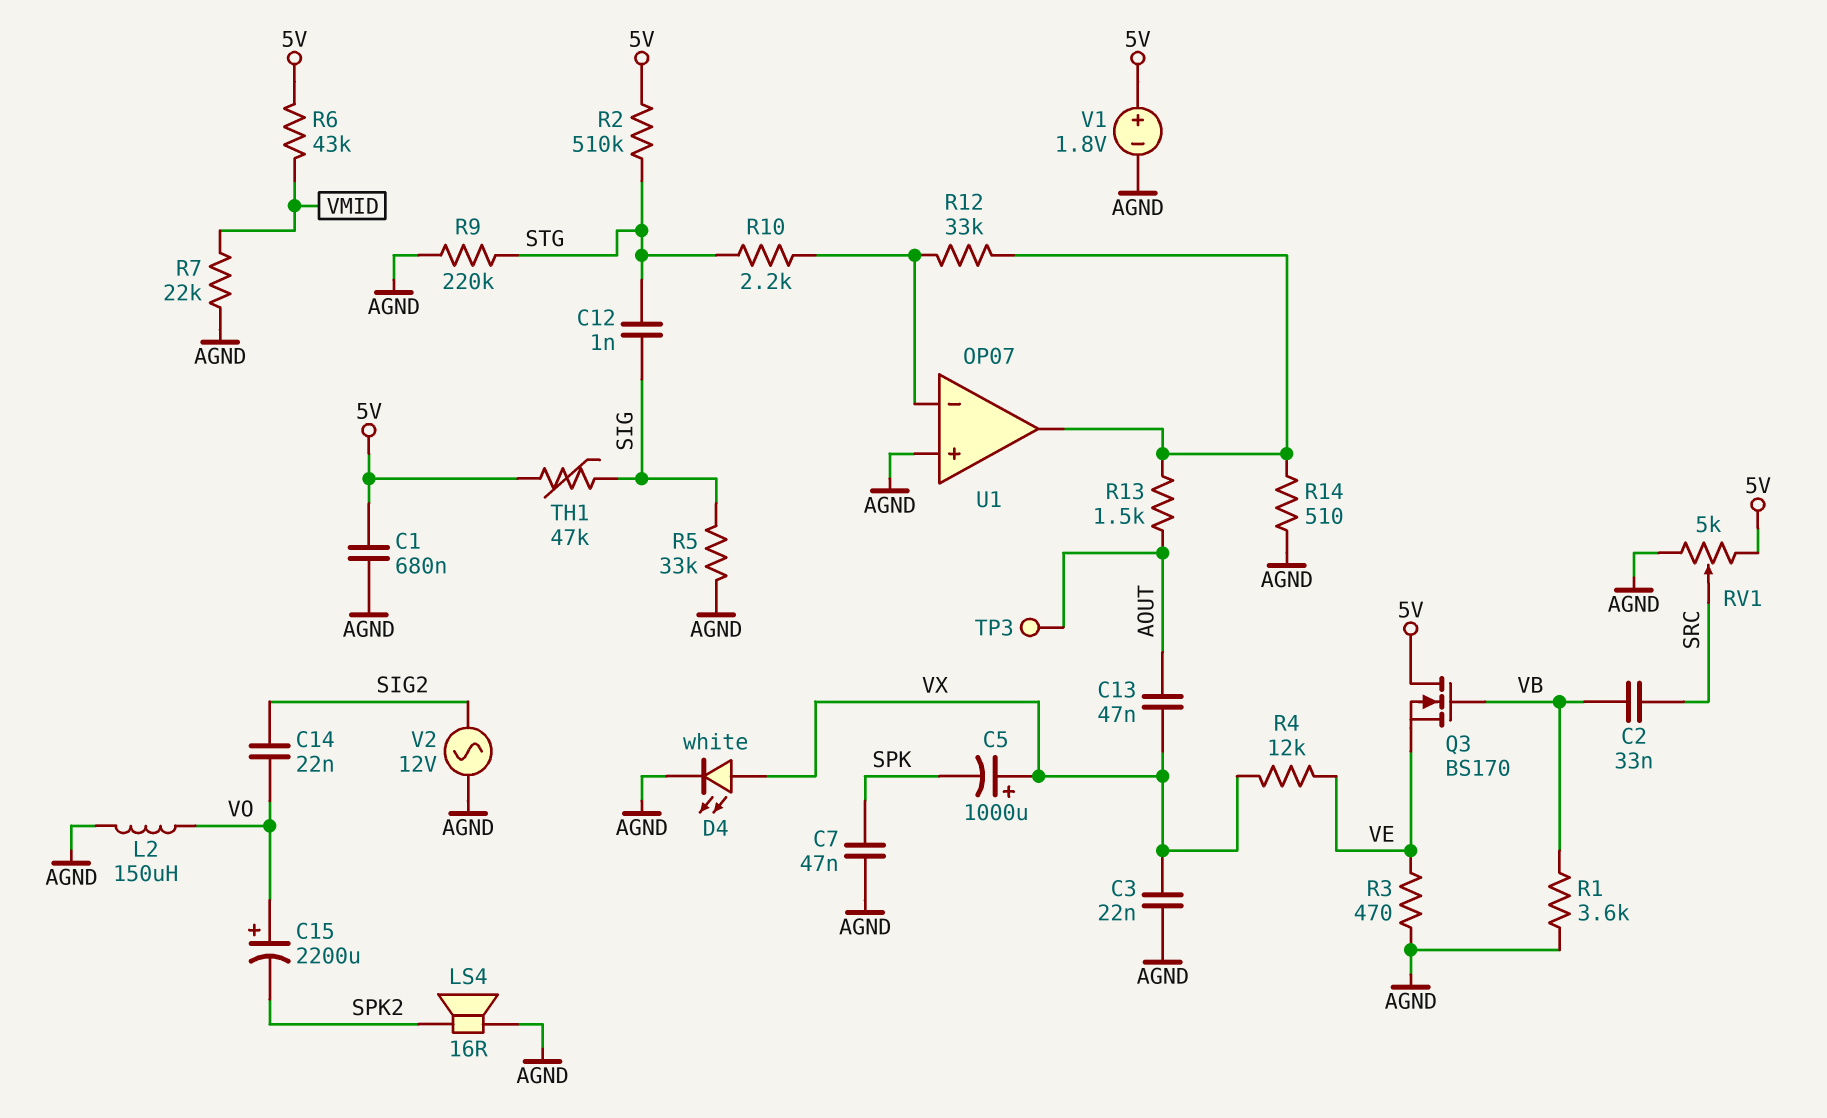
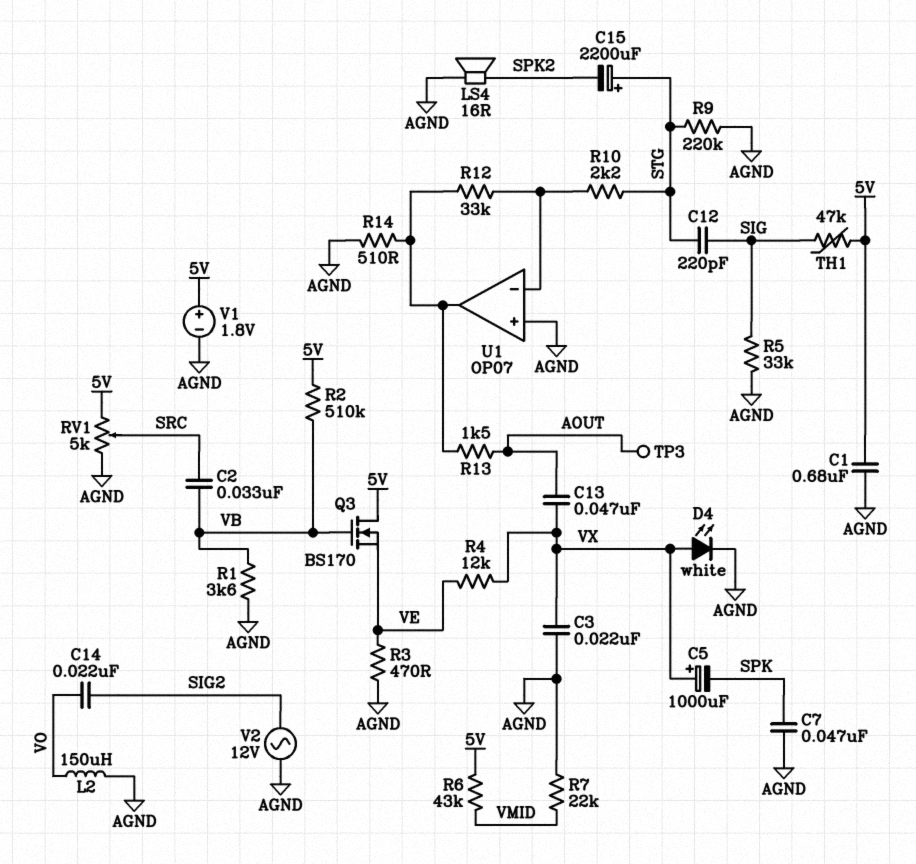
C12: 1nF (SIG, STG) -> 220pF (SIG, STG)
C15: 2200uF (plus VO, minus SPK2) -> 2200uF (plus STG, minus SPK2)
R2: 510k (5V, STG) -> 510k (5V, VB)

